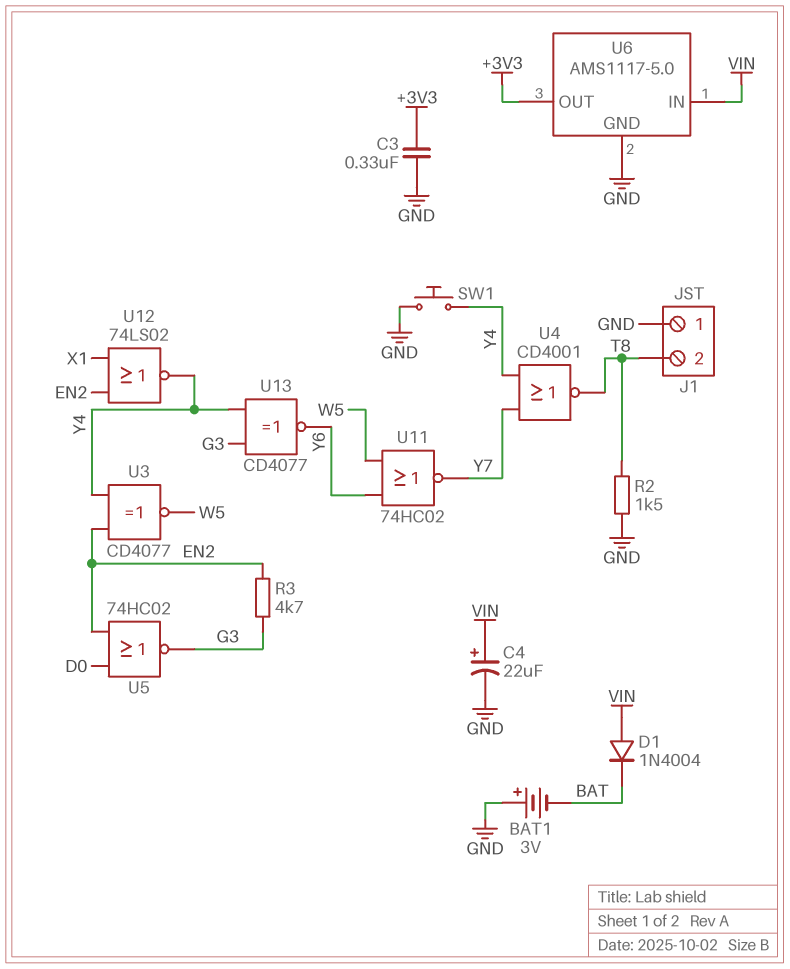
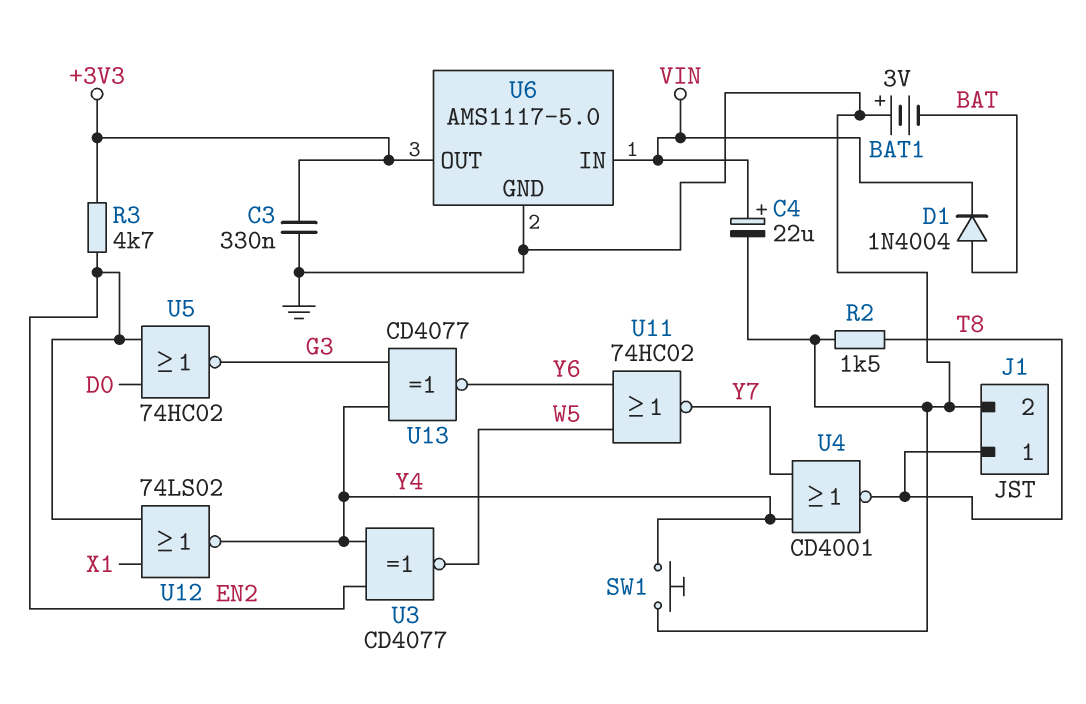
D1: diode 1N4004 (A VIN, K BAT) -> diode 1N4004 (A BAT, K VIN)
J1 pin 1: GND -> T8
J1 pin 2: T8 -> GND
R3: 4.7k (EN2, G3) -> 4.7k (+3V3, EN2)

